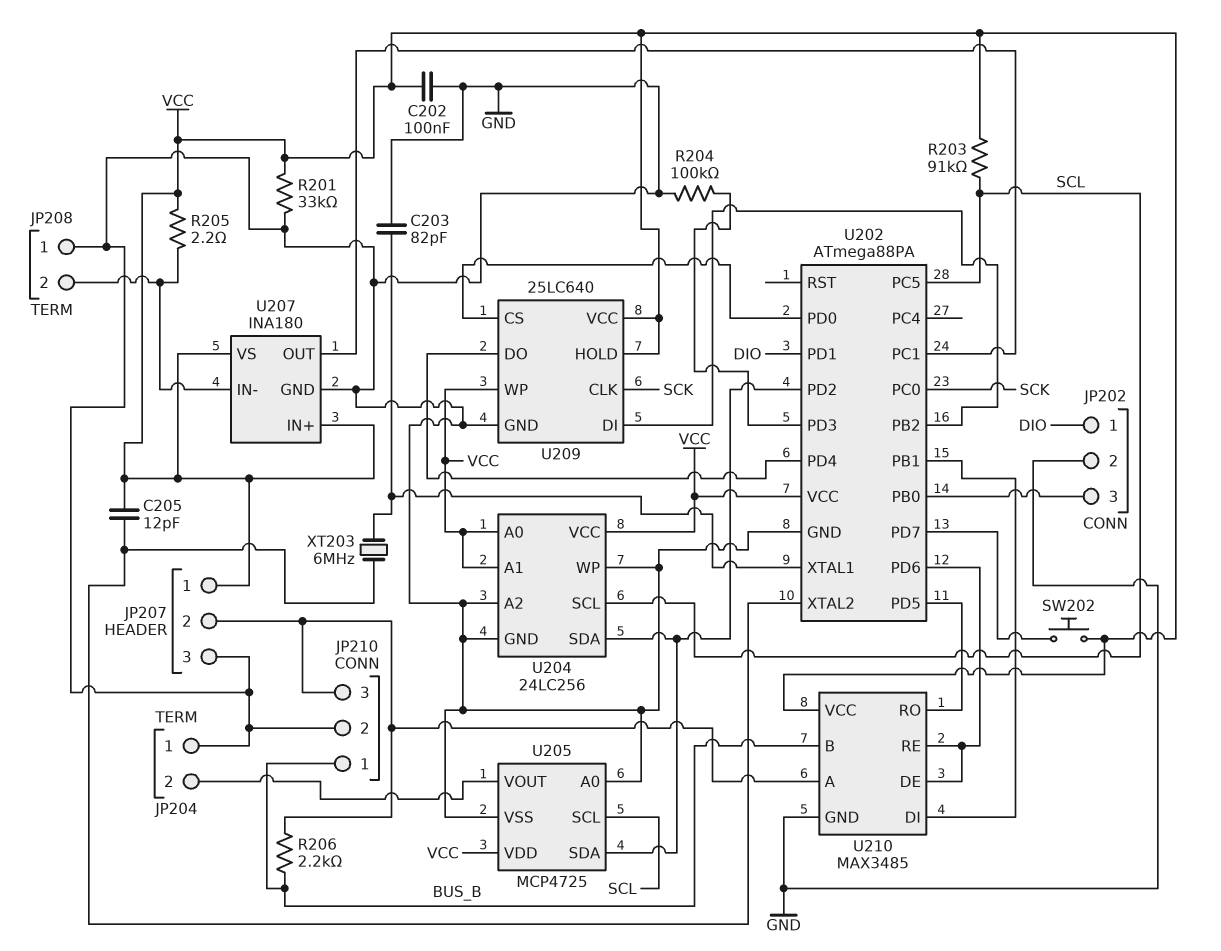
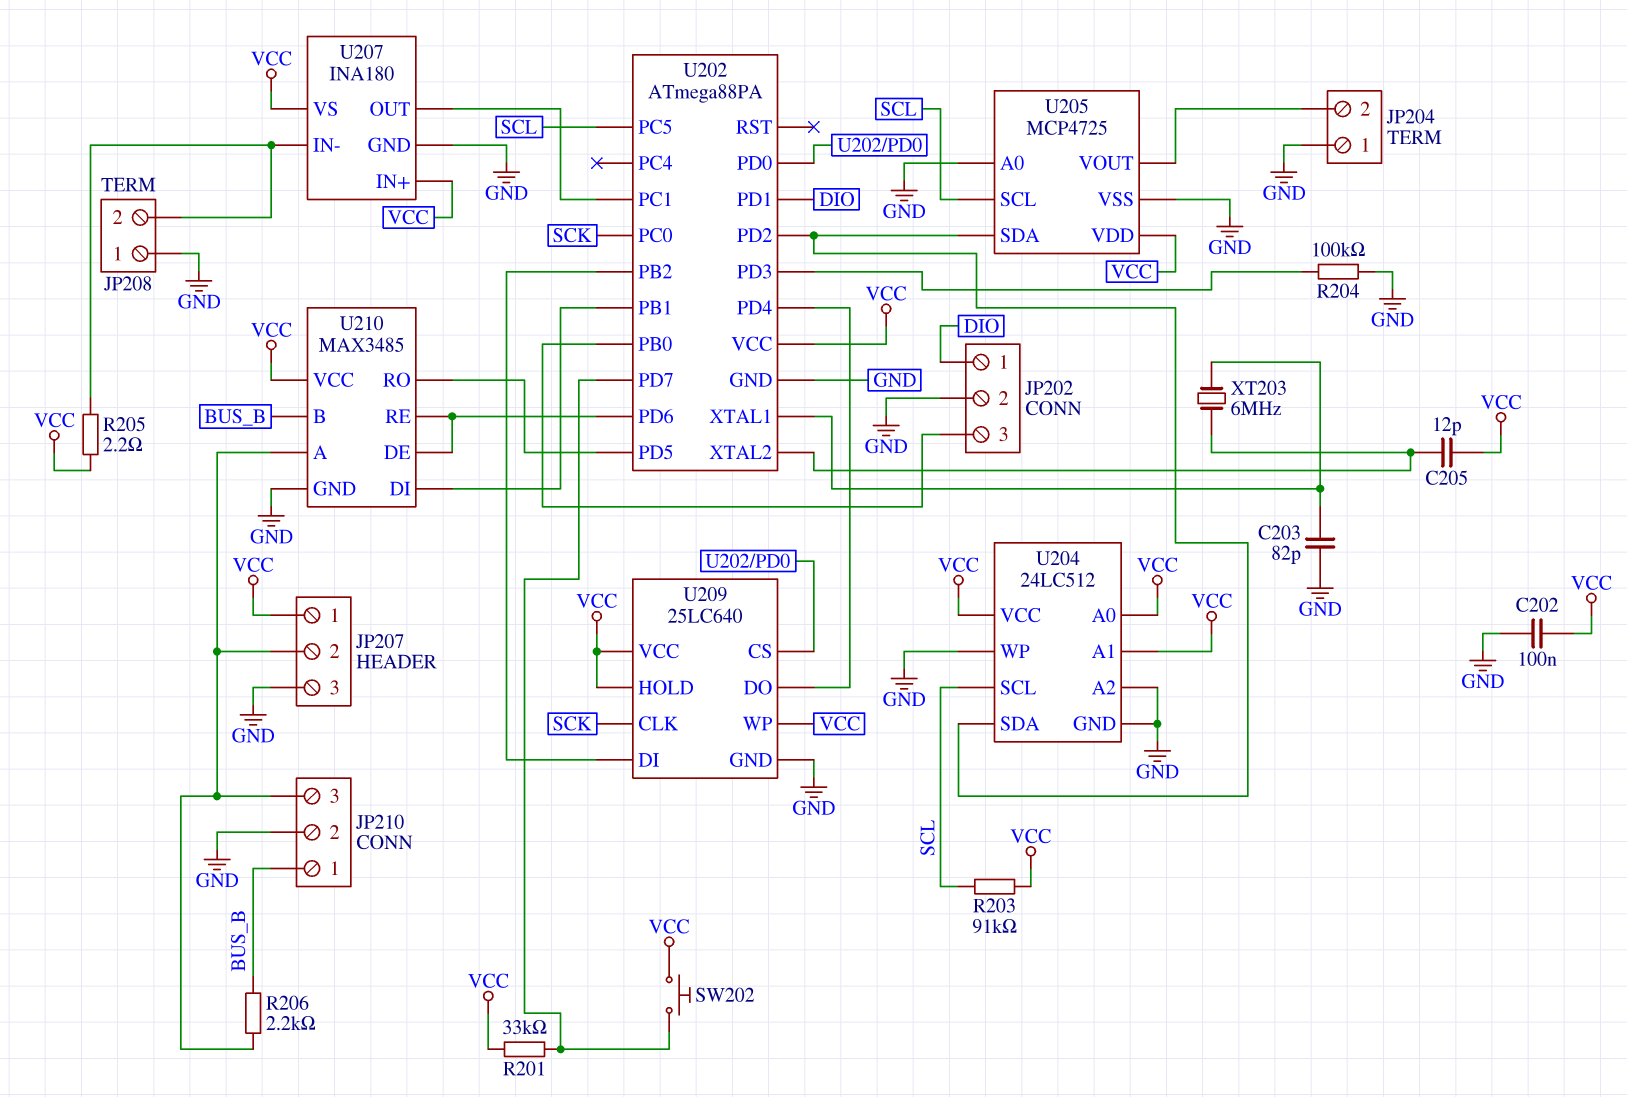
R201: 33k (GND, VCC) -> 33k (U202/PD7, VCC)
U204: 24LC256 -> 24LC512

